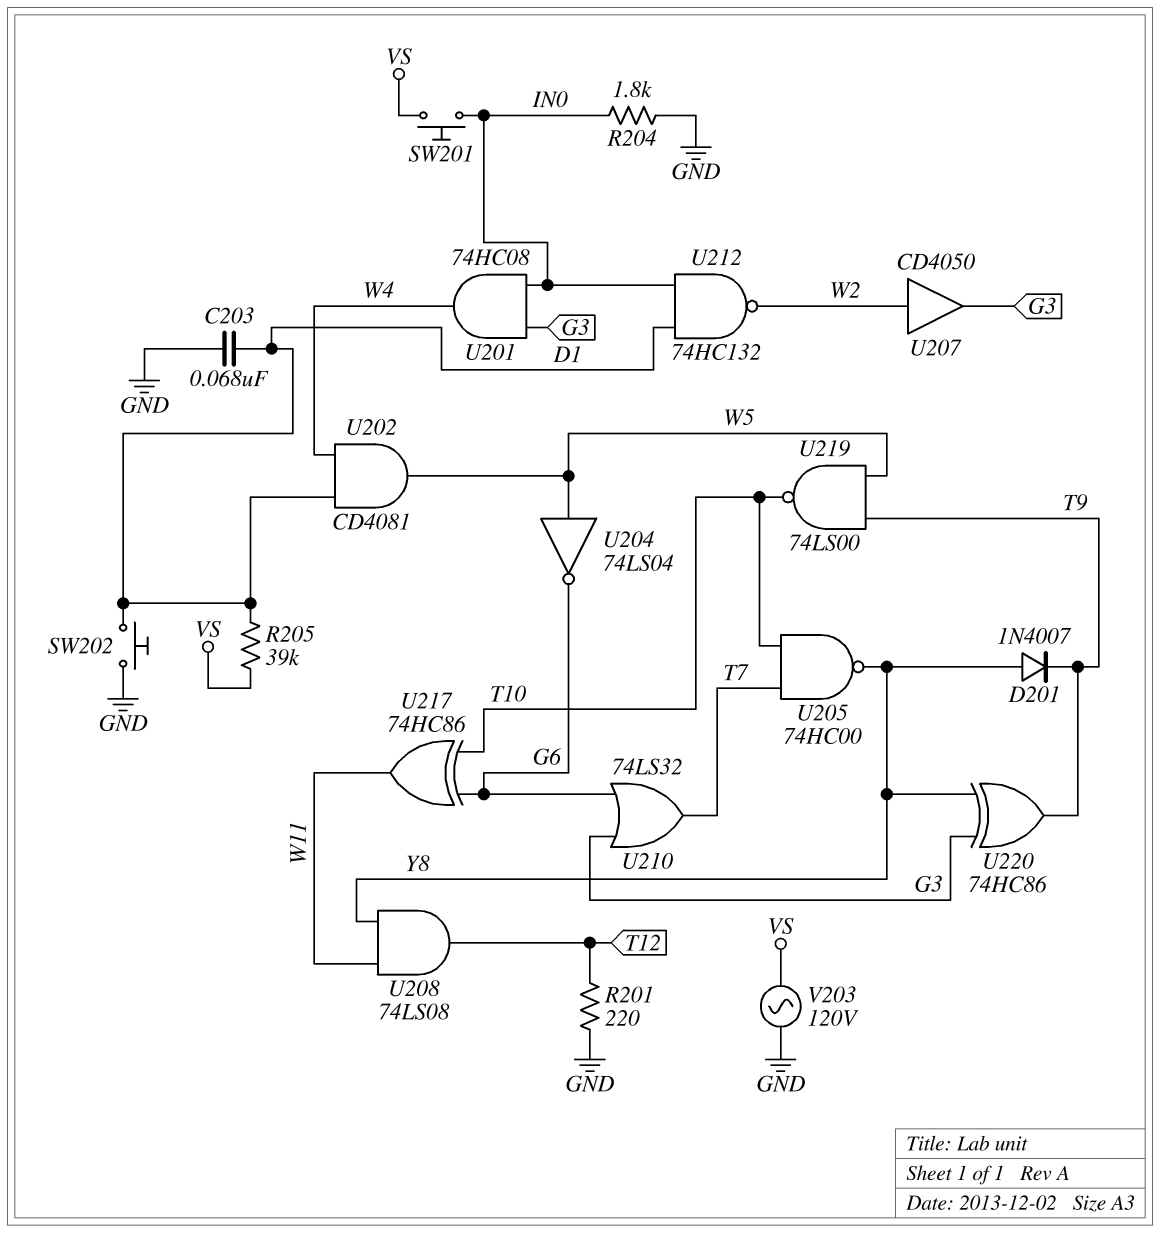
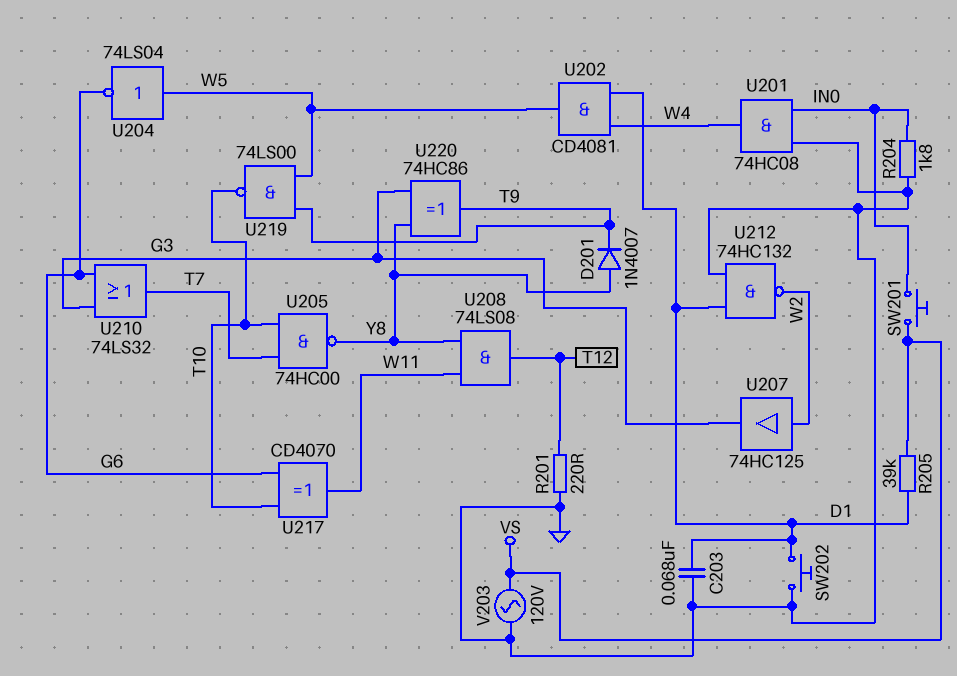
U201: AND 74HC08 (in G3, in IN0, out W4) -> AND 74HC08 (in GND, in IN0, out W4)
U207: buffer CD4050 (in W2, out G3) -> buffer 74HC125 (in W2, out G3)
U212: NAND 74HC132 (in D1, in IN0, out W2) -> NAND 74HC132 (in D1, in GND, out W2)
U217: XOR 74HC86 (in G6, in T10, out W11) -> XOR CD4070 (in G6, in T10, out W11)

